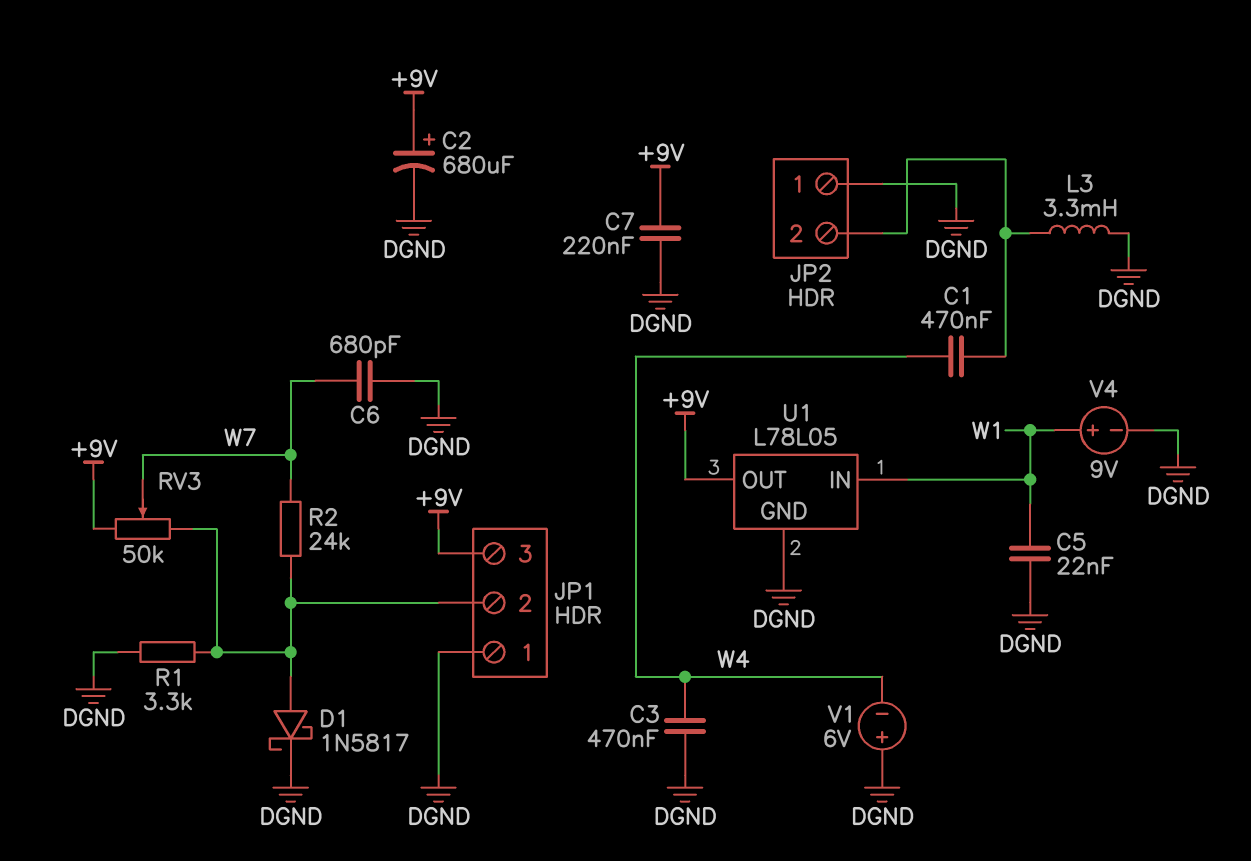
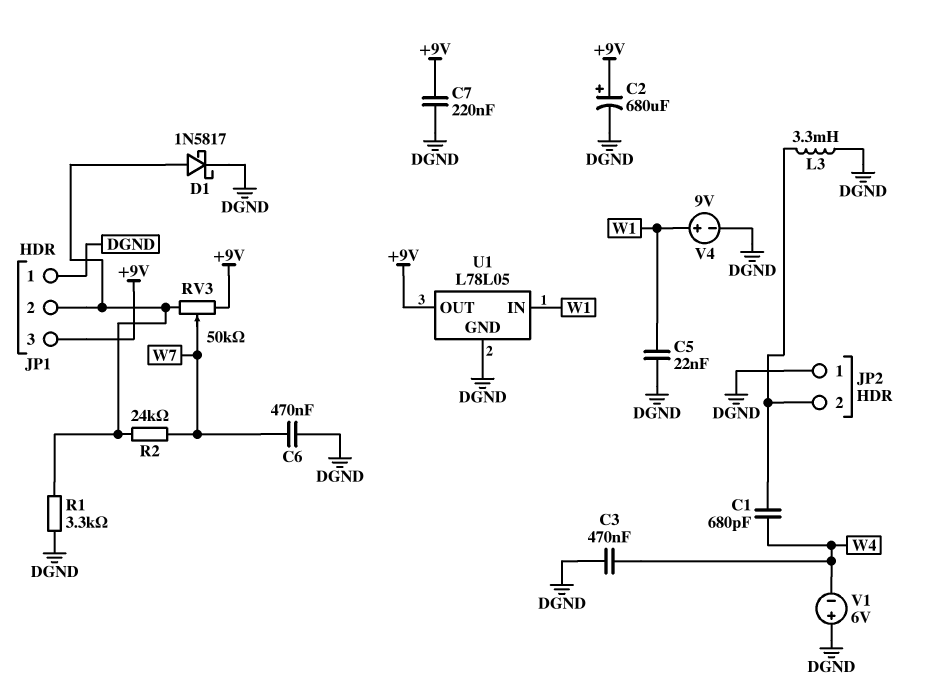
C1: 470nF (JP2/2, W4) -> 680pF (JP2/2, W4)
C6: 680pF (DGND, W7) -> 470nF (DGND, W7)

